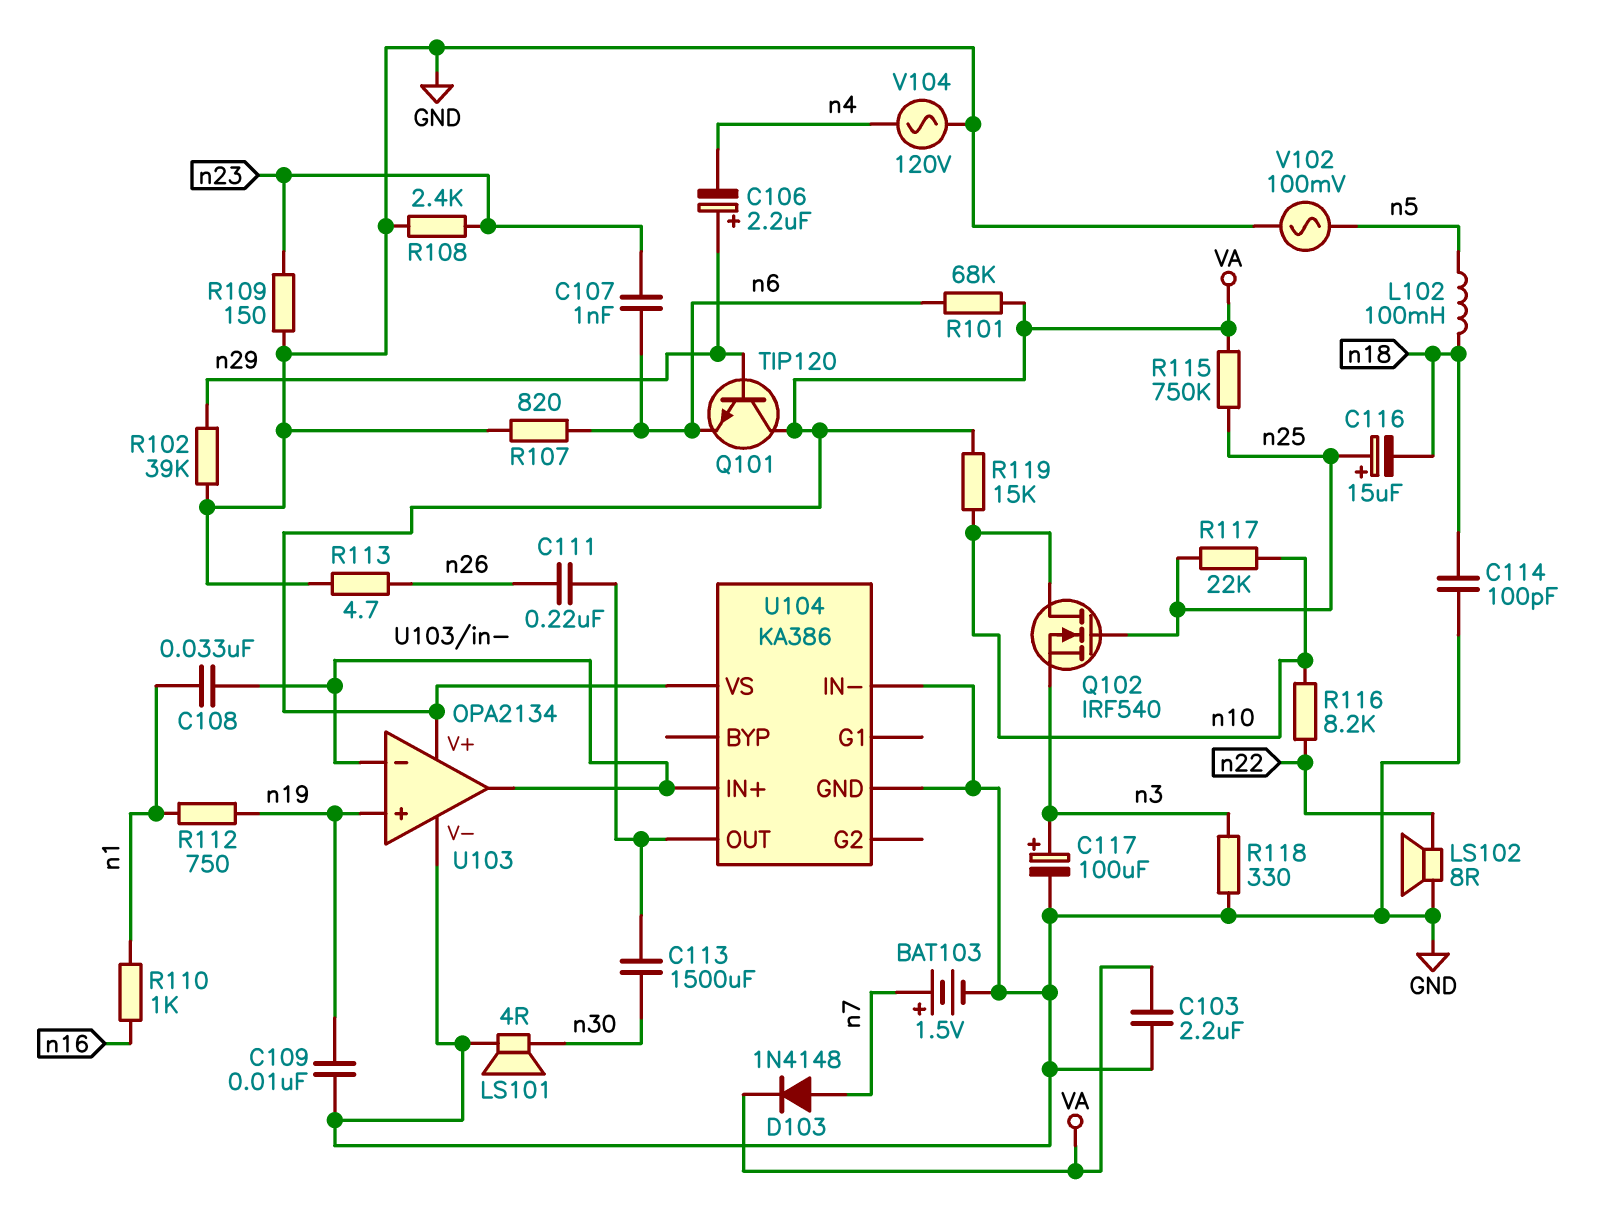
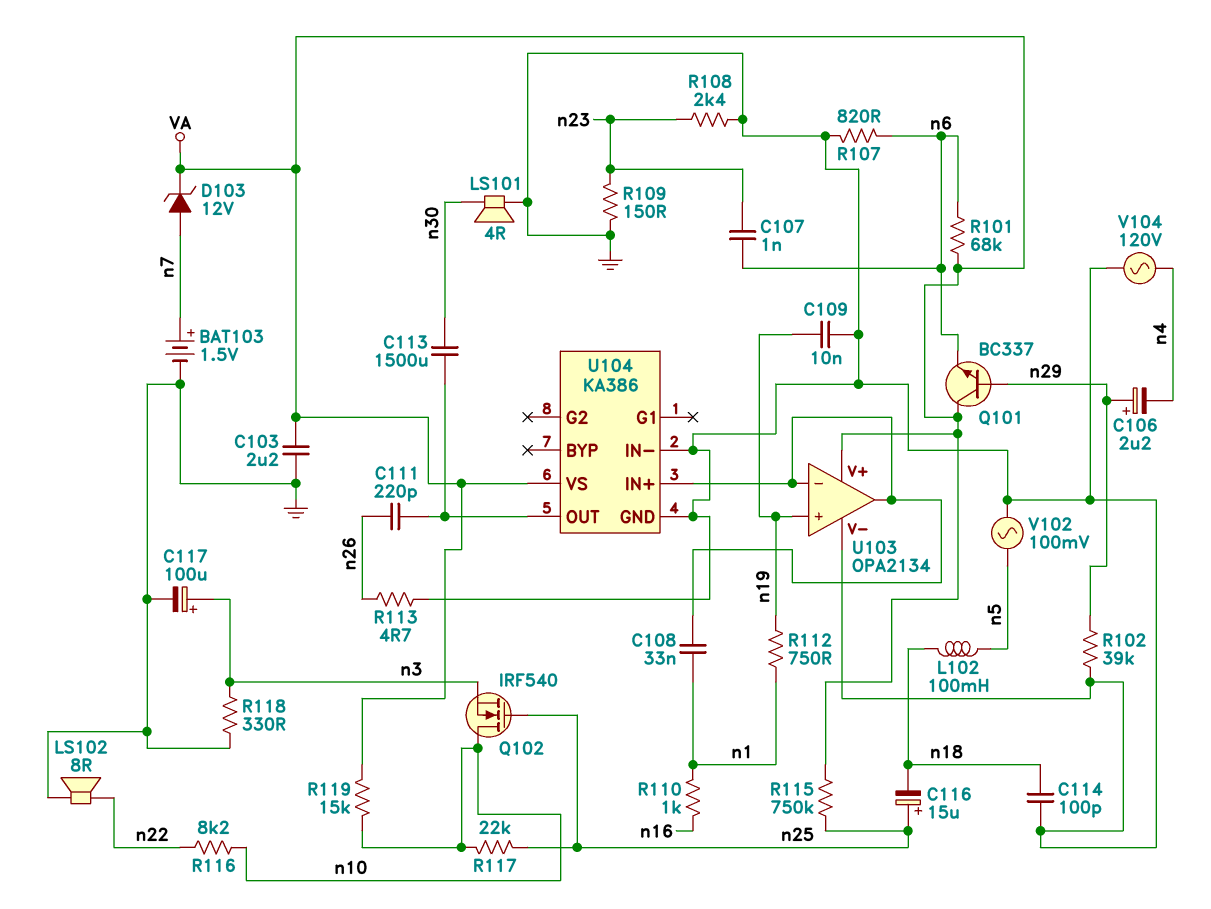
C111: 220nF (U104/OUT, n26) -> 220pF (U104/OUT, n26)
D103: diode 1N4148 (A n7, K VA) -> zener 12V (A n7, K VA)
Q101: NPN TIP120 (B n29, C VA, E n6) -> NPN BC337 (B n29, C VA, E n6)

